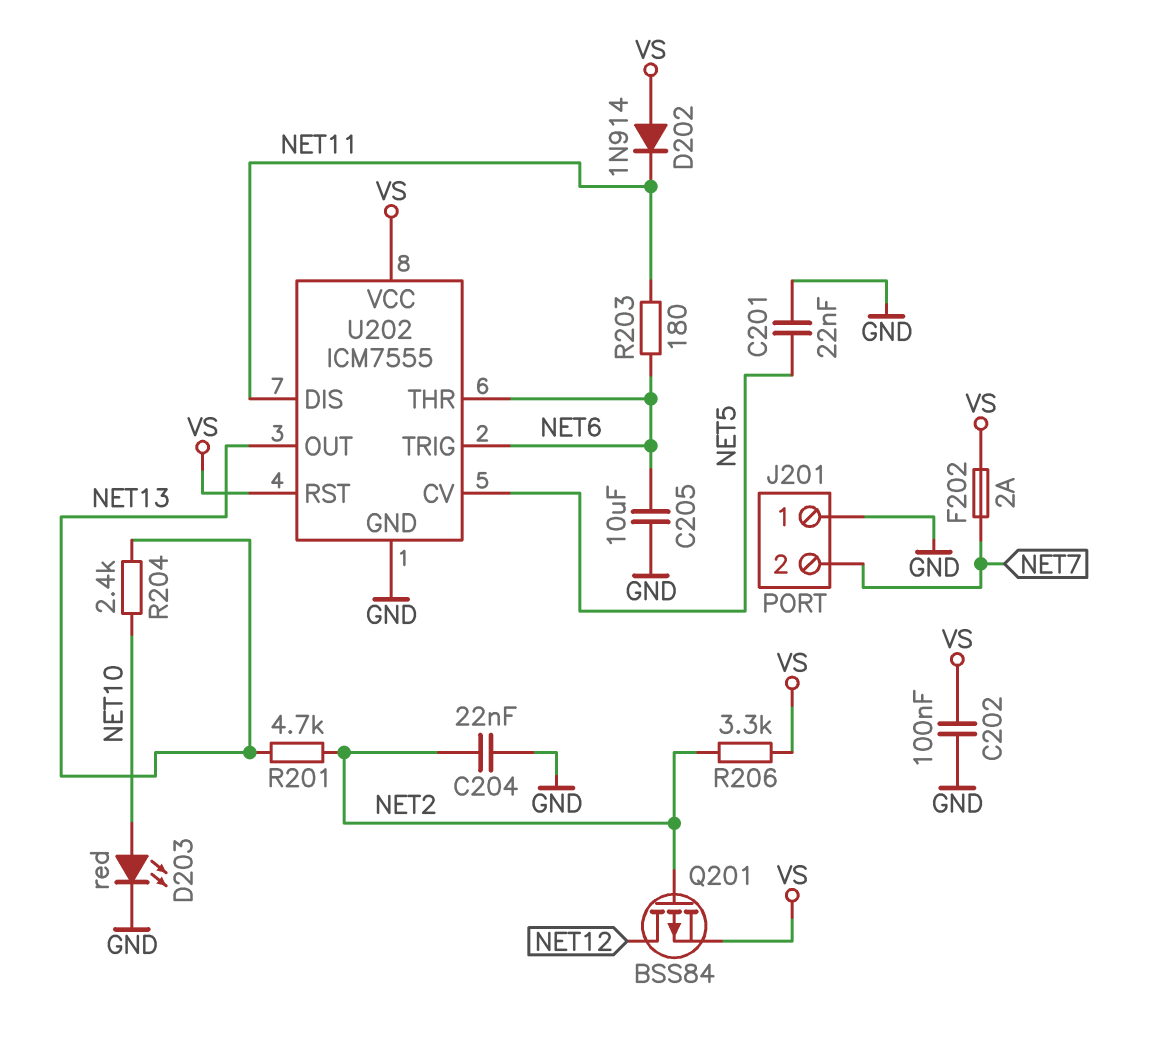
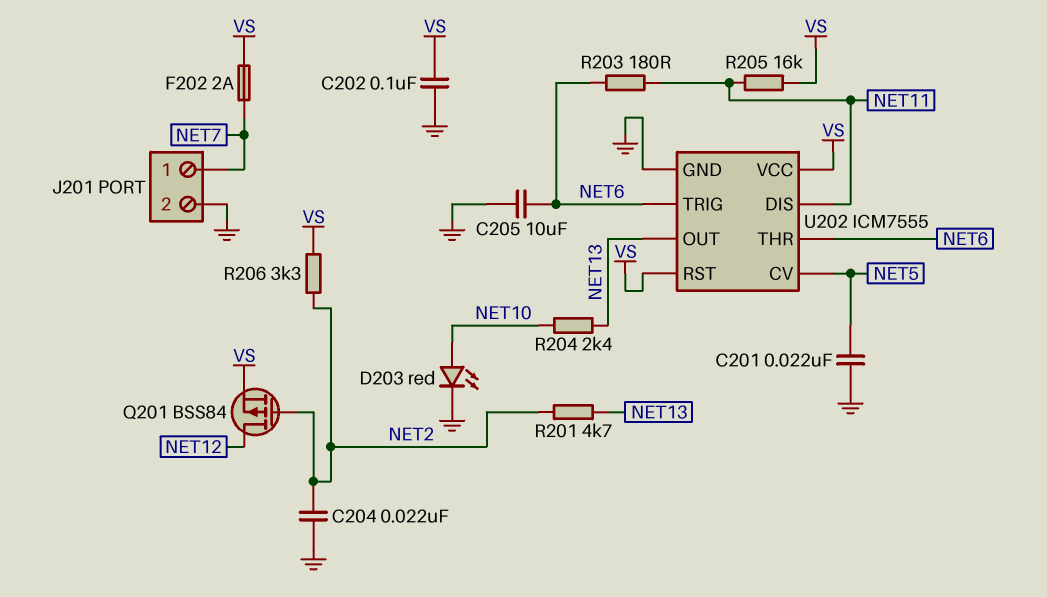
D202: diode 1N914 (A VS, K NET11) -> none
J201 pin 1: GND -> NET7
J201 pin 2: NET7 -> GND
R205: none -> 16k (NET11, VS)

